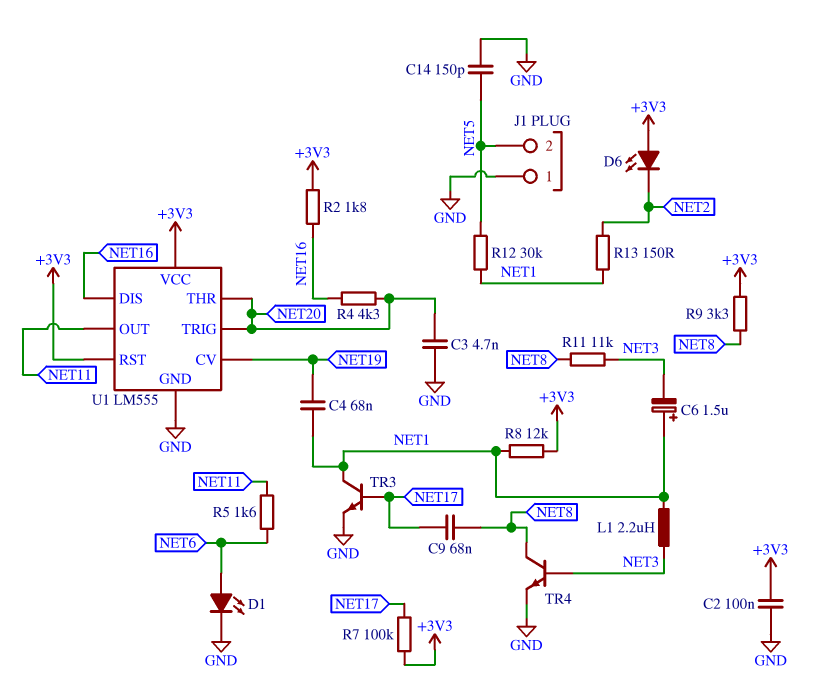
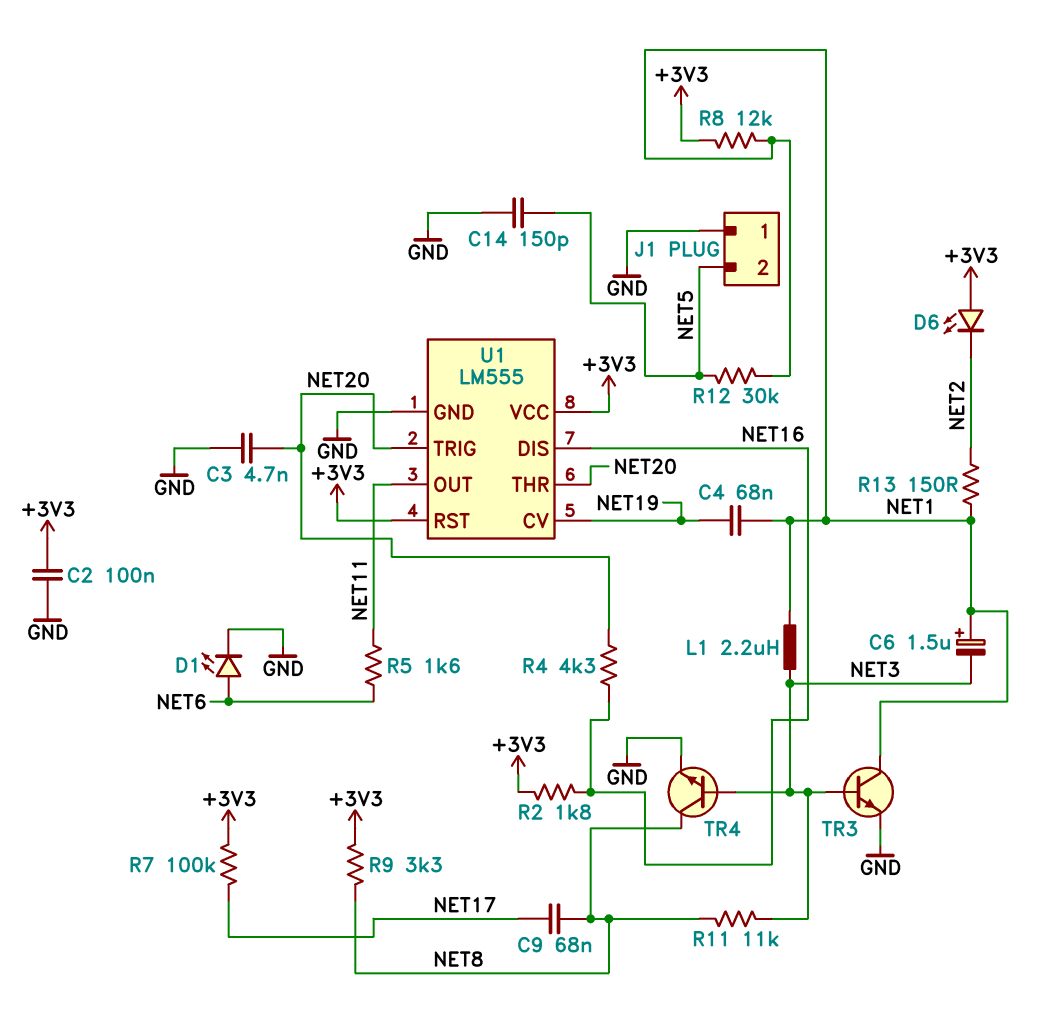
TR3: NPN (B NET17, C NET1, E GND) -> NPN (B NET3, C NET1, E GND)

